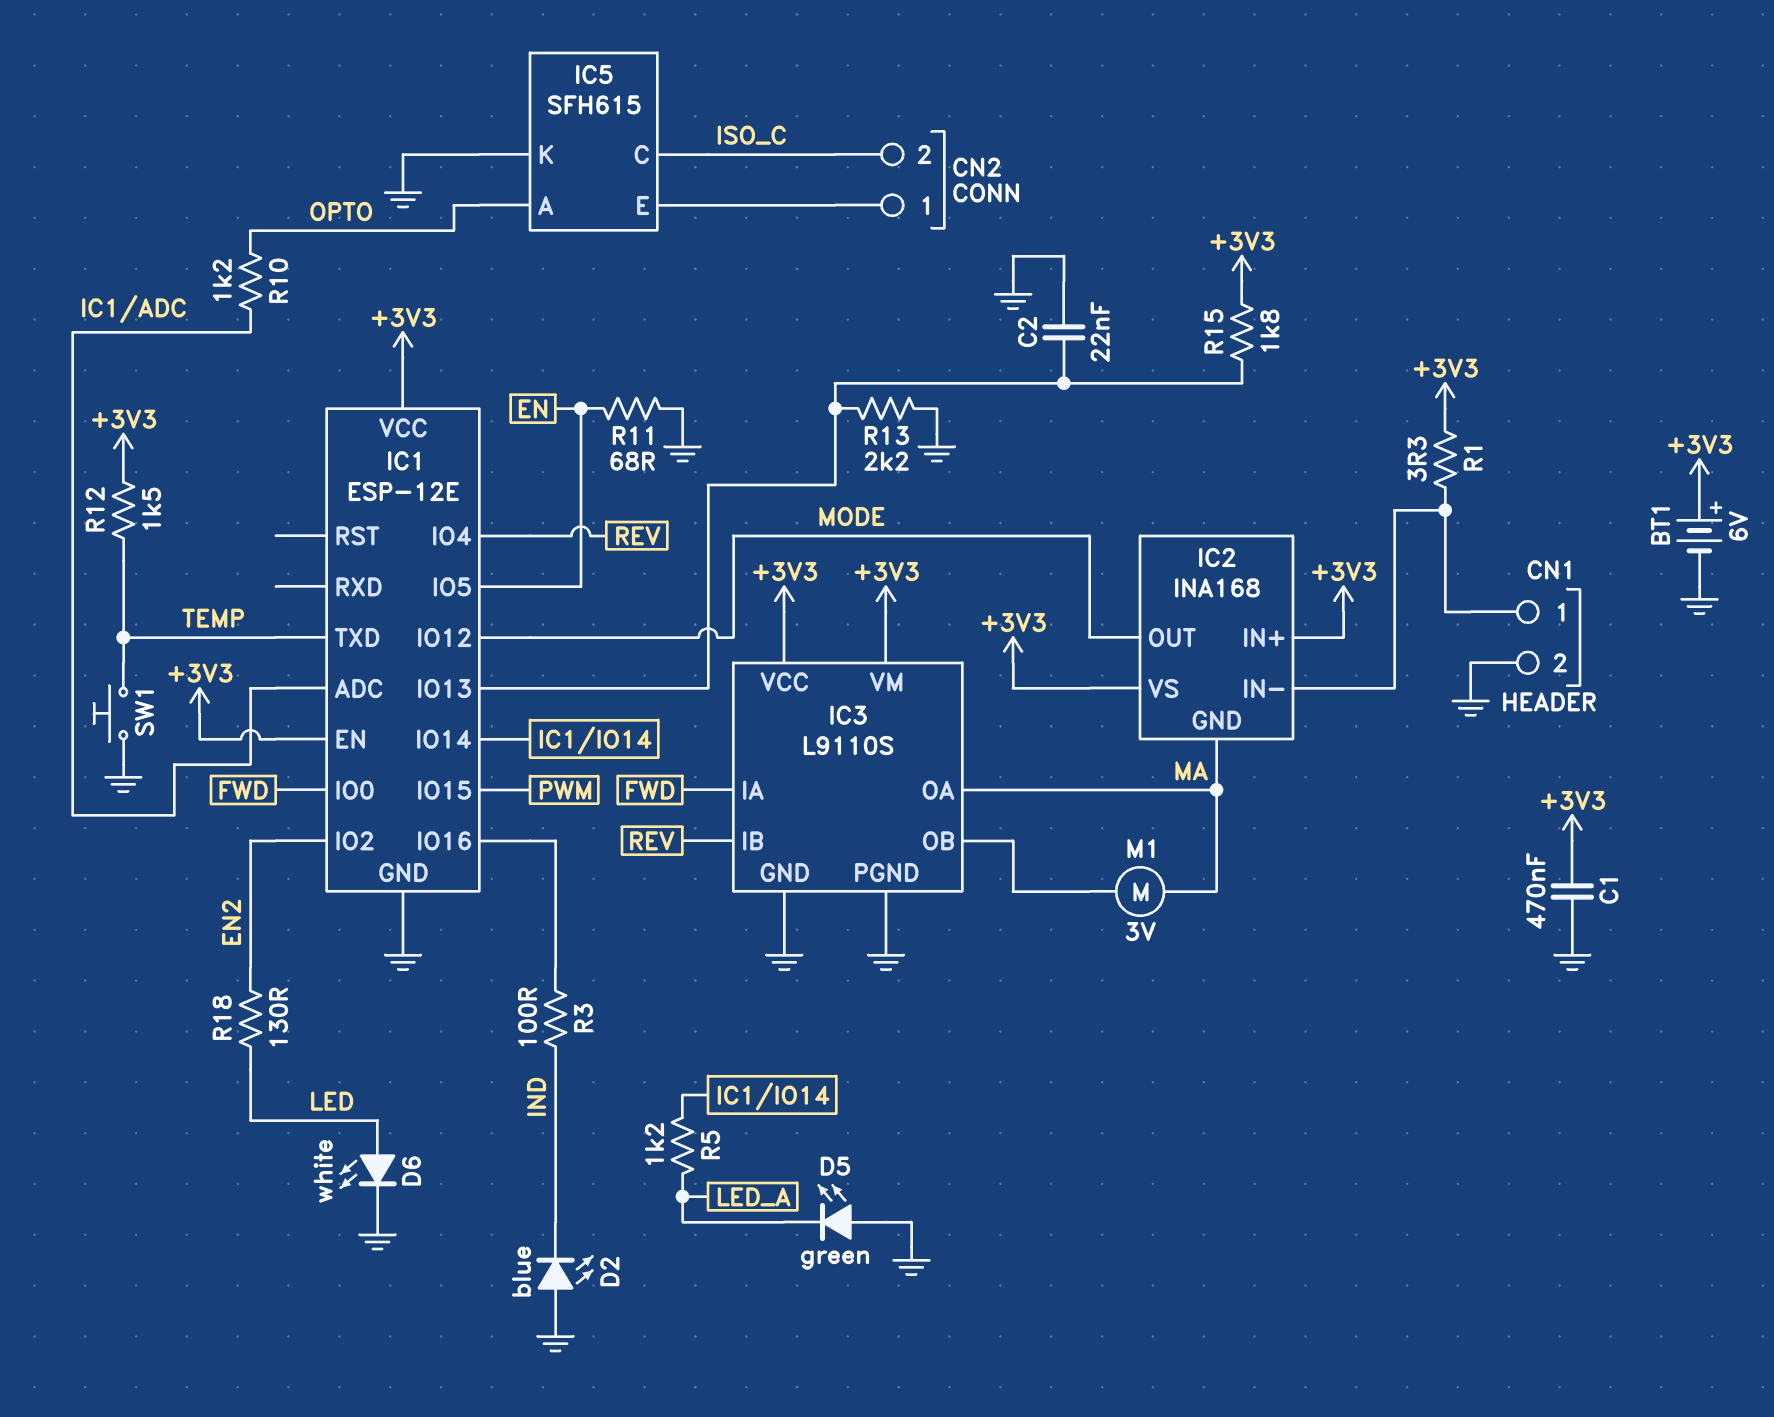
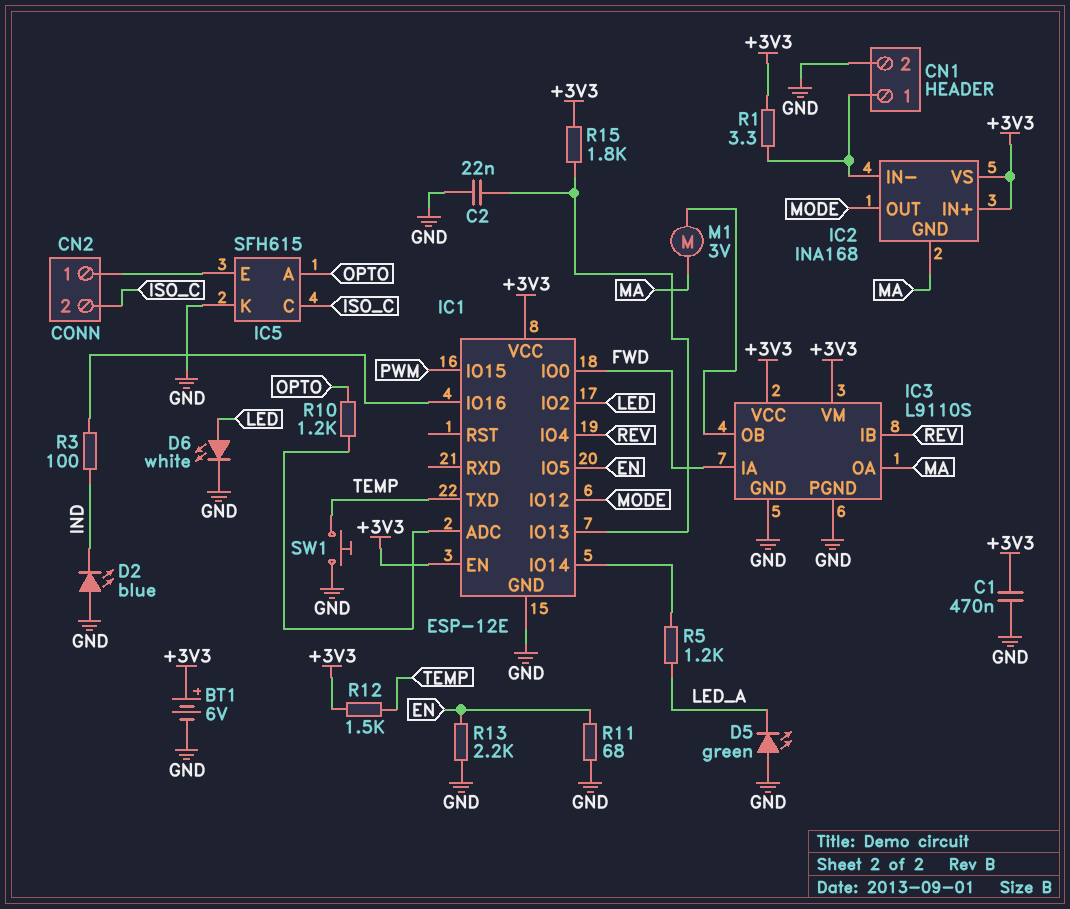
IC1 pin IO2: EN2 -> LED
R13: 2.2k (GND, IC1/IO13) -> 2.2k (EN, GND)
R18: 130 (EN2, LED) -> none

